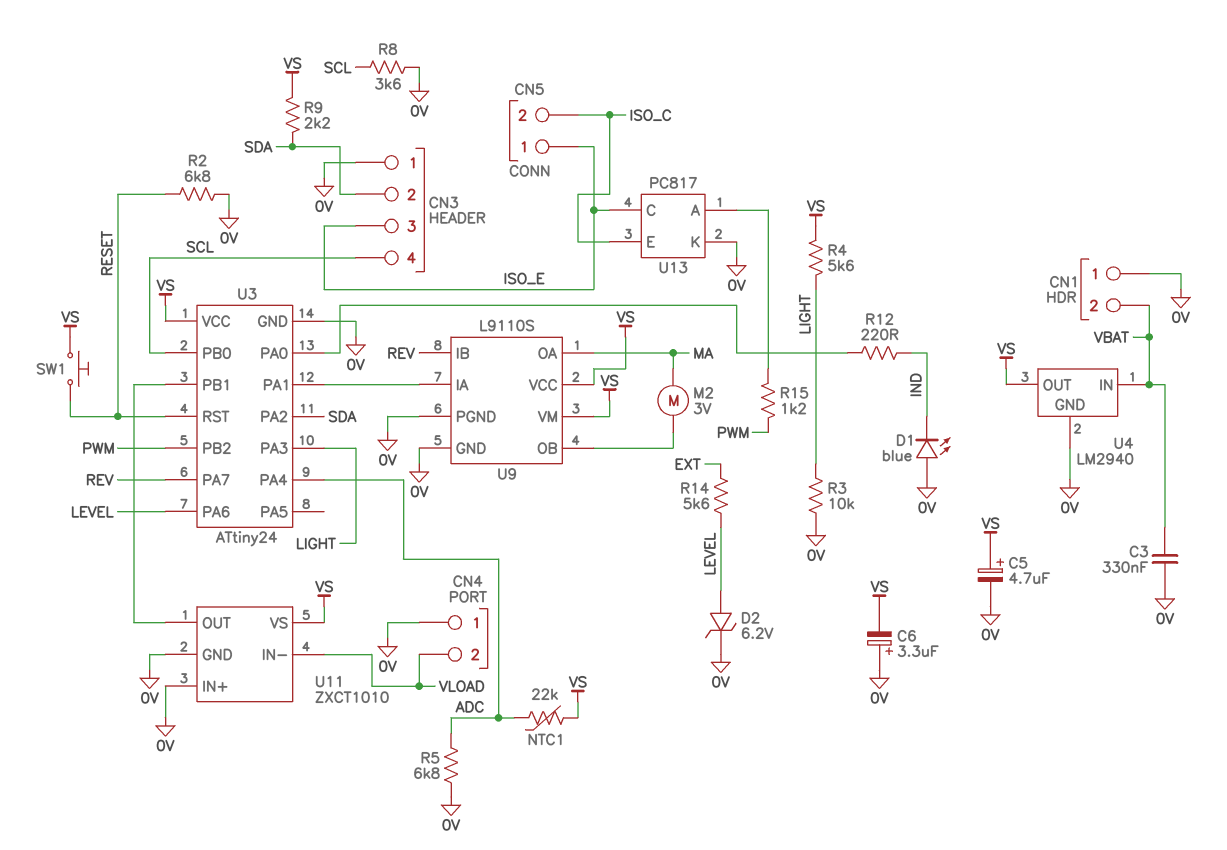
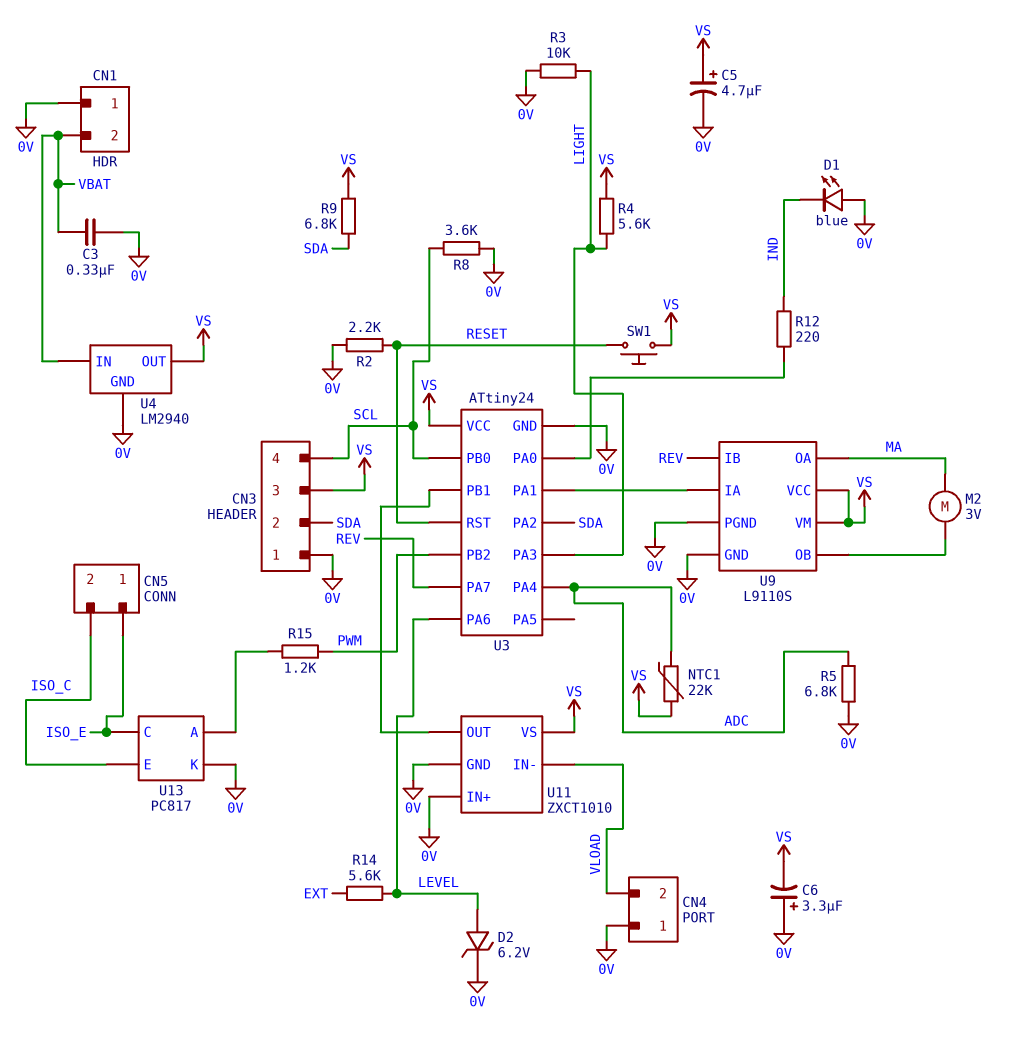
CN3 pin 3: ISO_E -> VS
R2: 6.8k (0V, RESET) -> 2.2k (0V, RESET)
R9: 2.2k (SDA, VS) -> 6.8k (SDA, VS)

